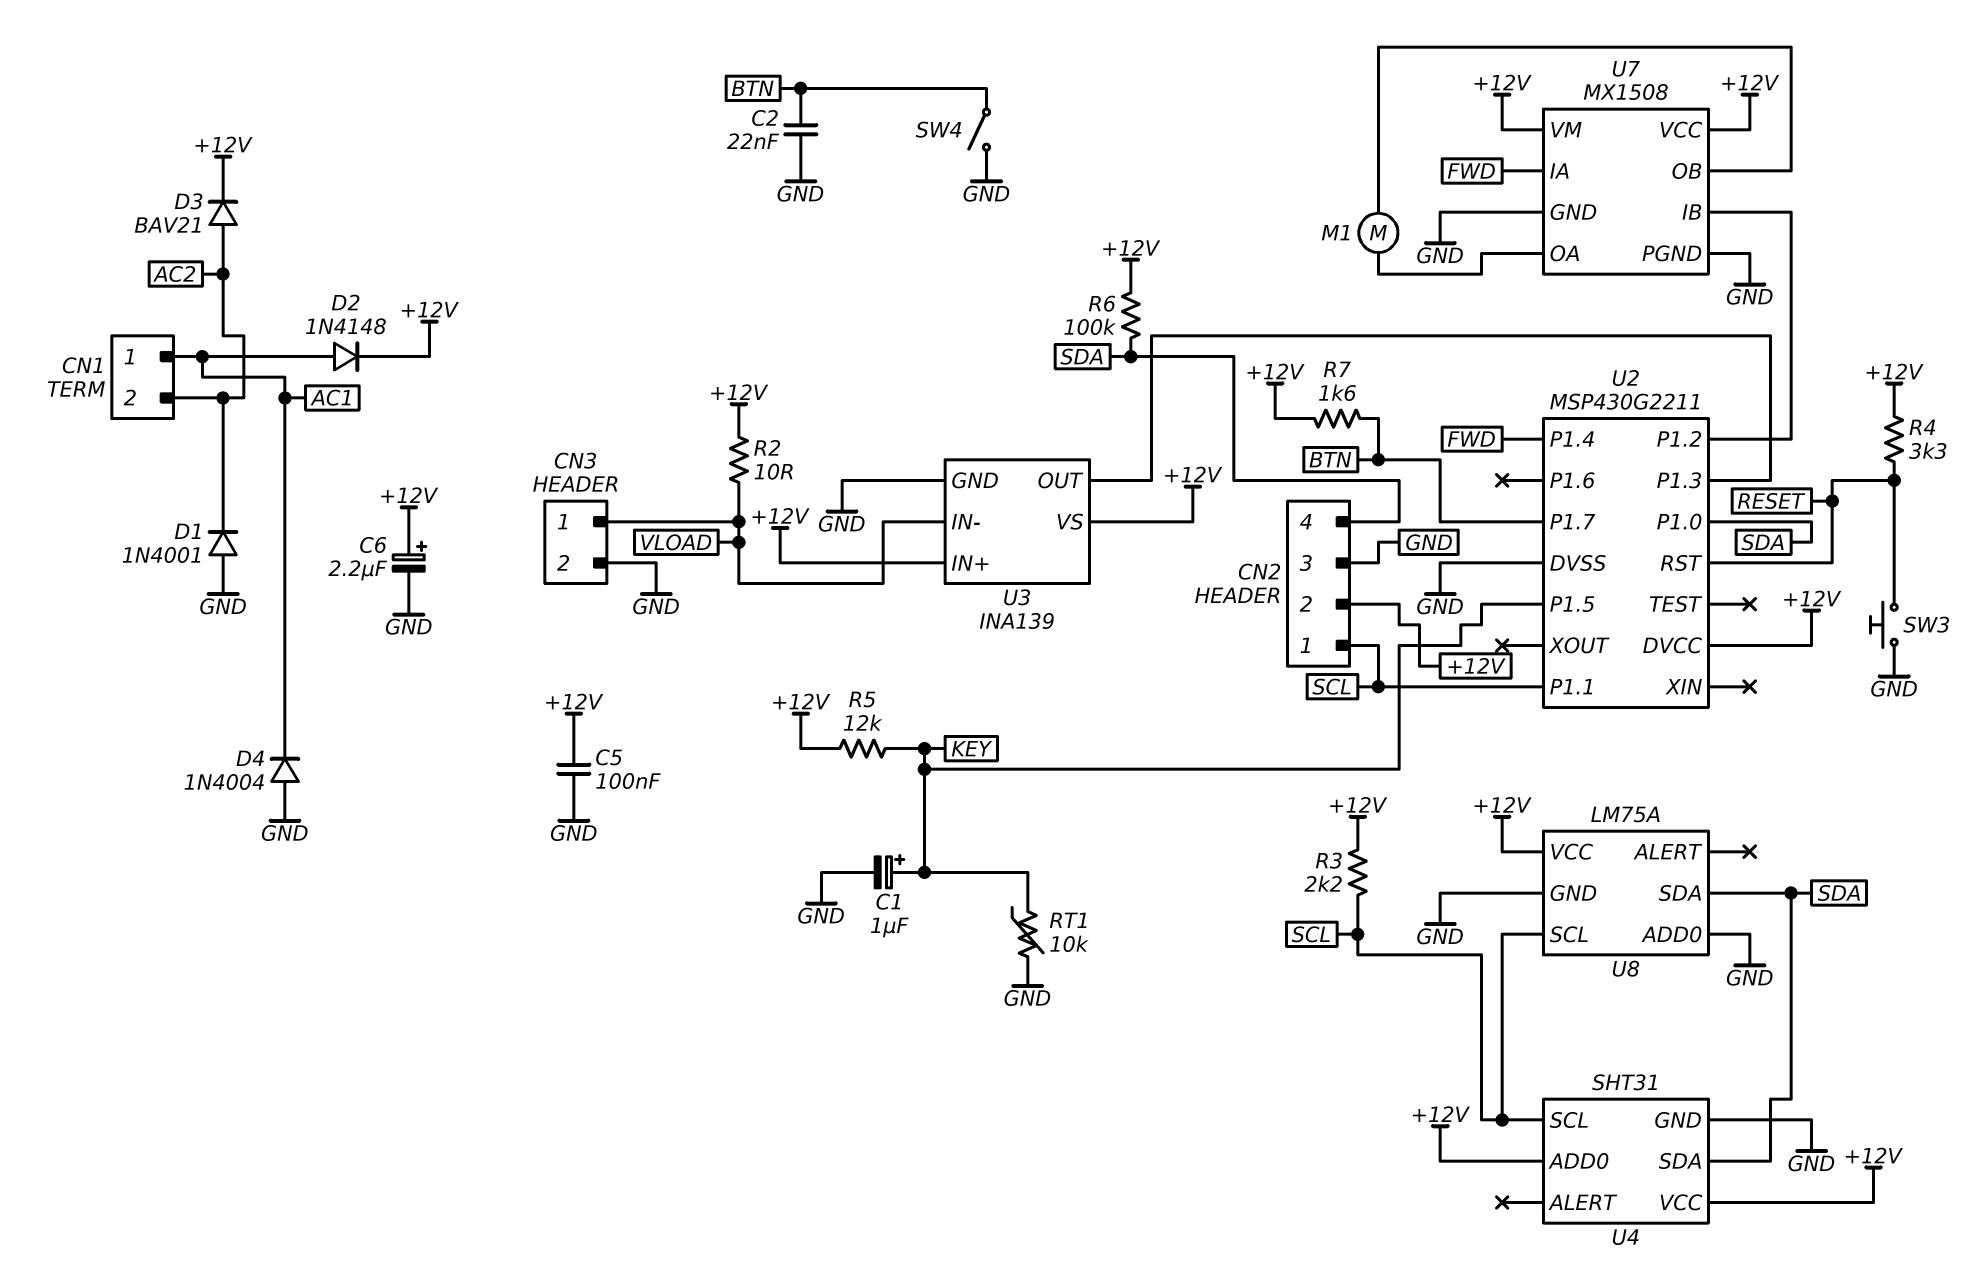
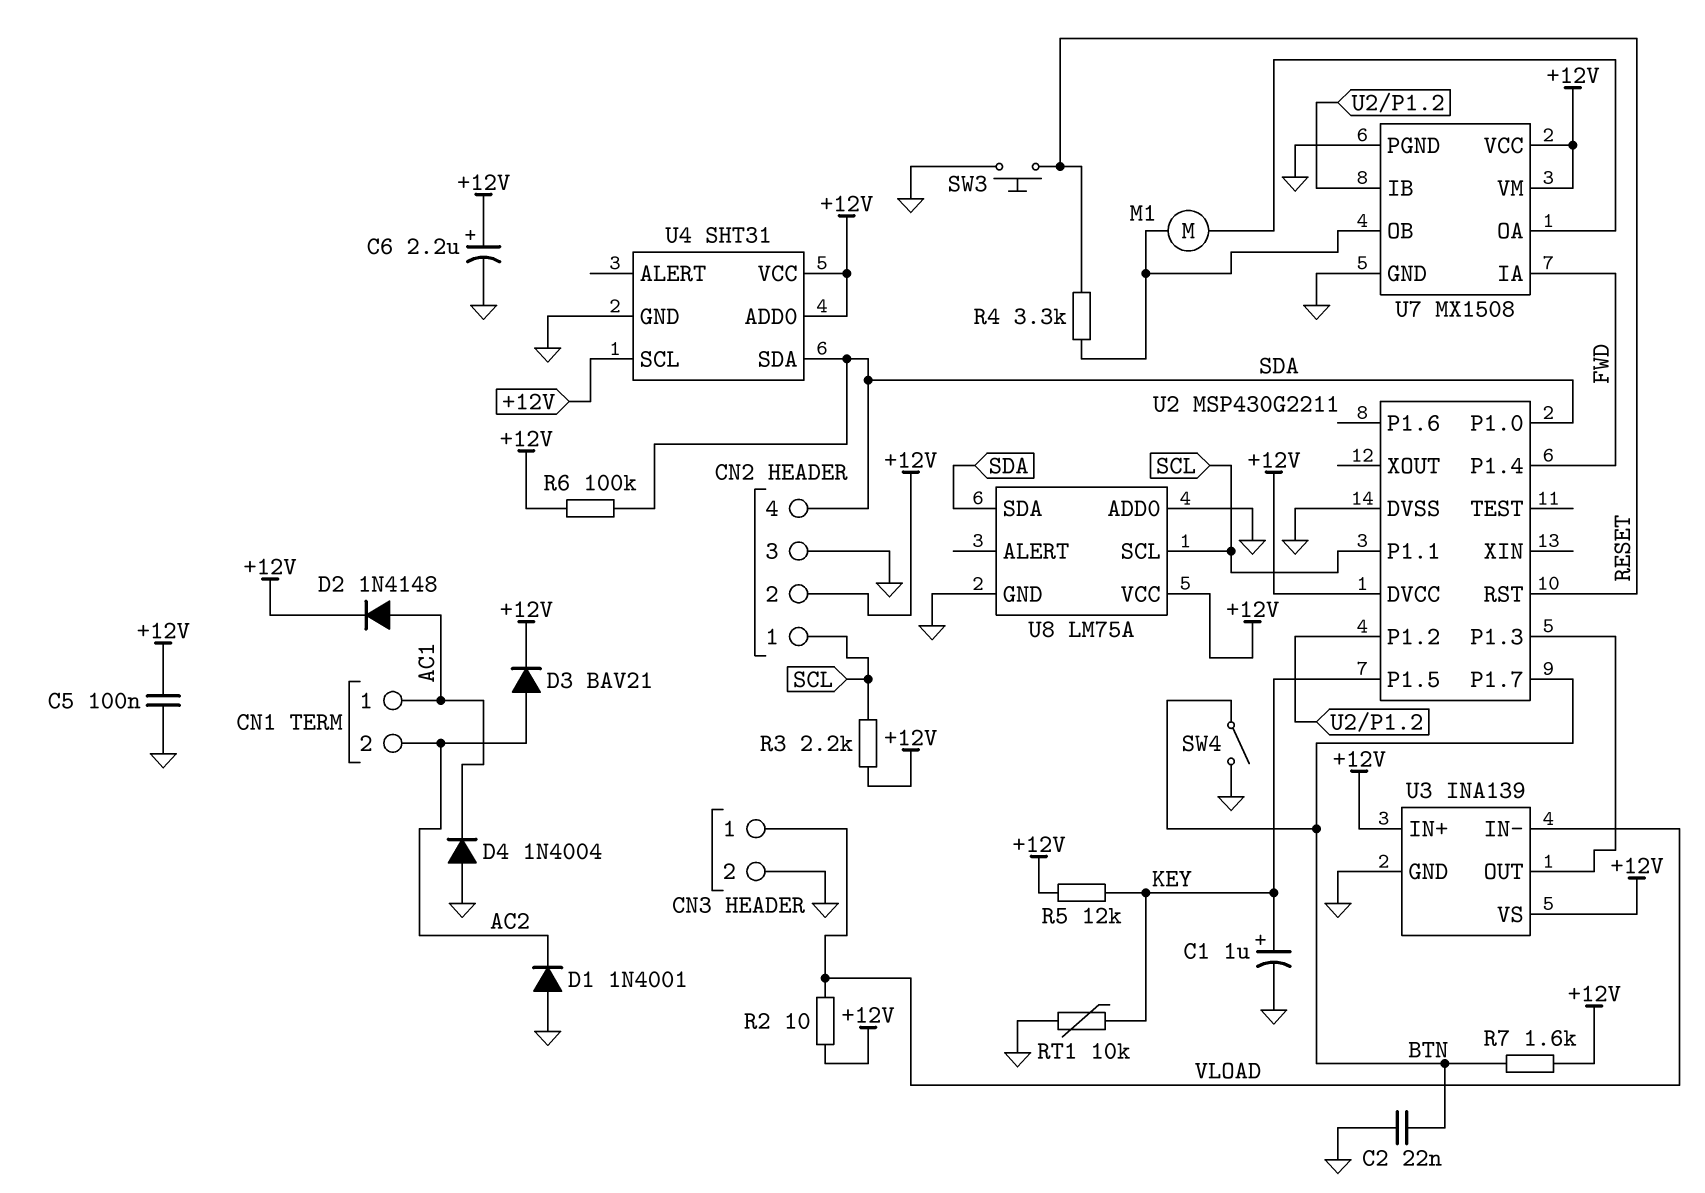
R4: 3.3k (+12V, RESET) -> 3.3k (RESET, U7/OB)
U4 pin SCL: SCL -> +12V

